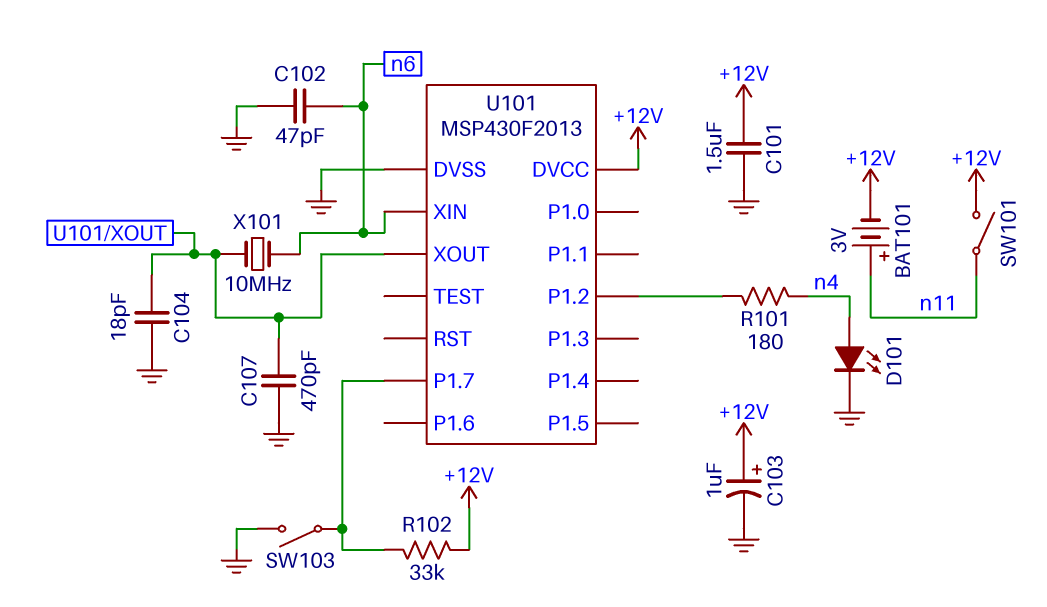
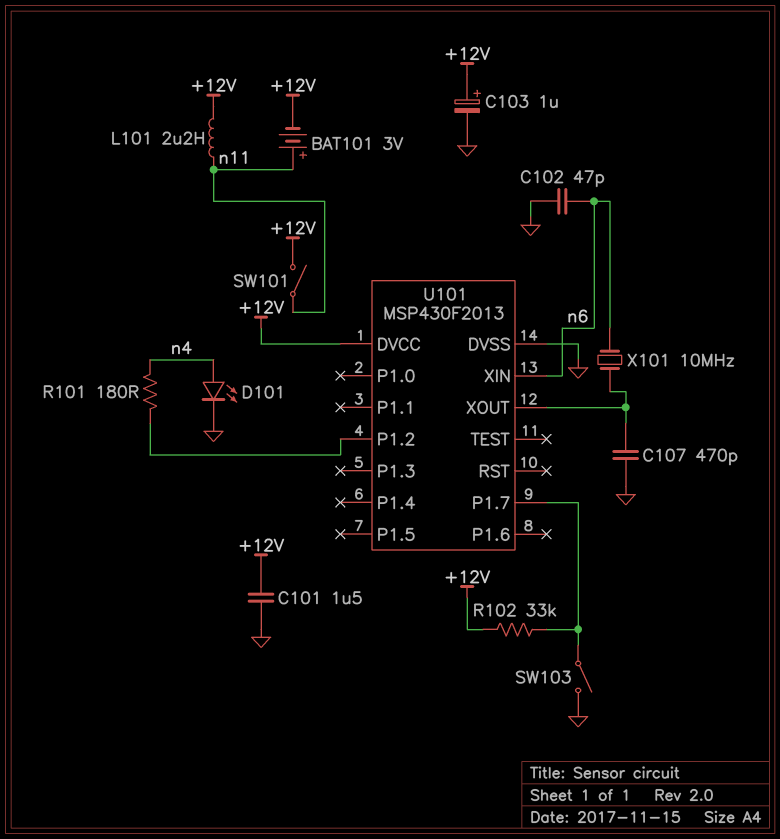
C104: 18pF (GND, U101/XOUT) -> none
L101: none -> 2.2uH (+12V, n11)

